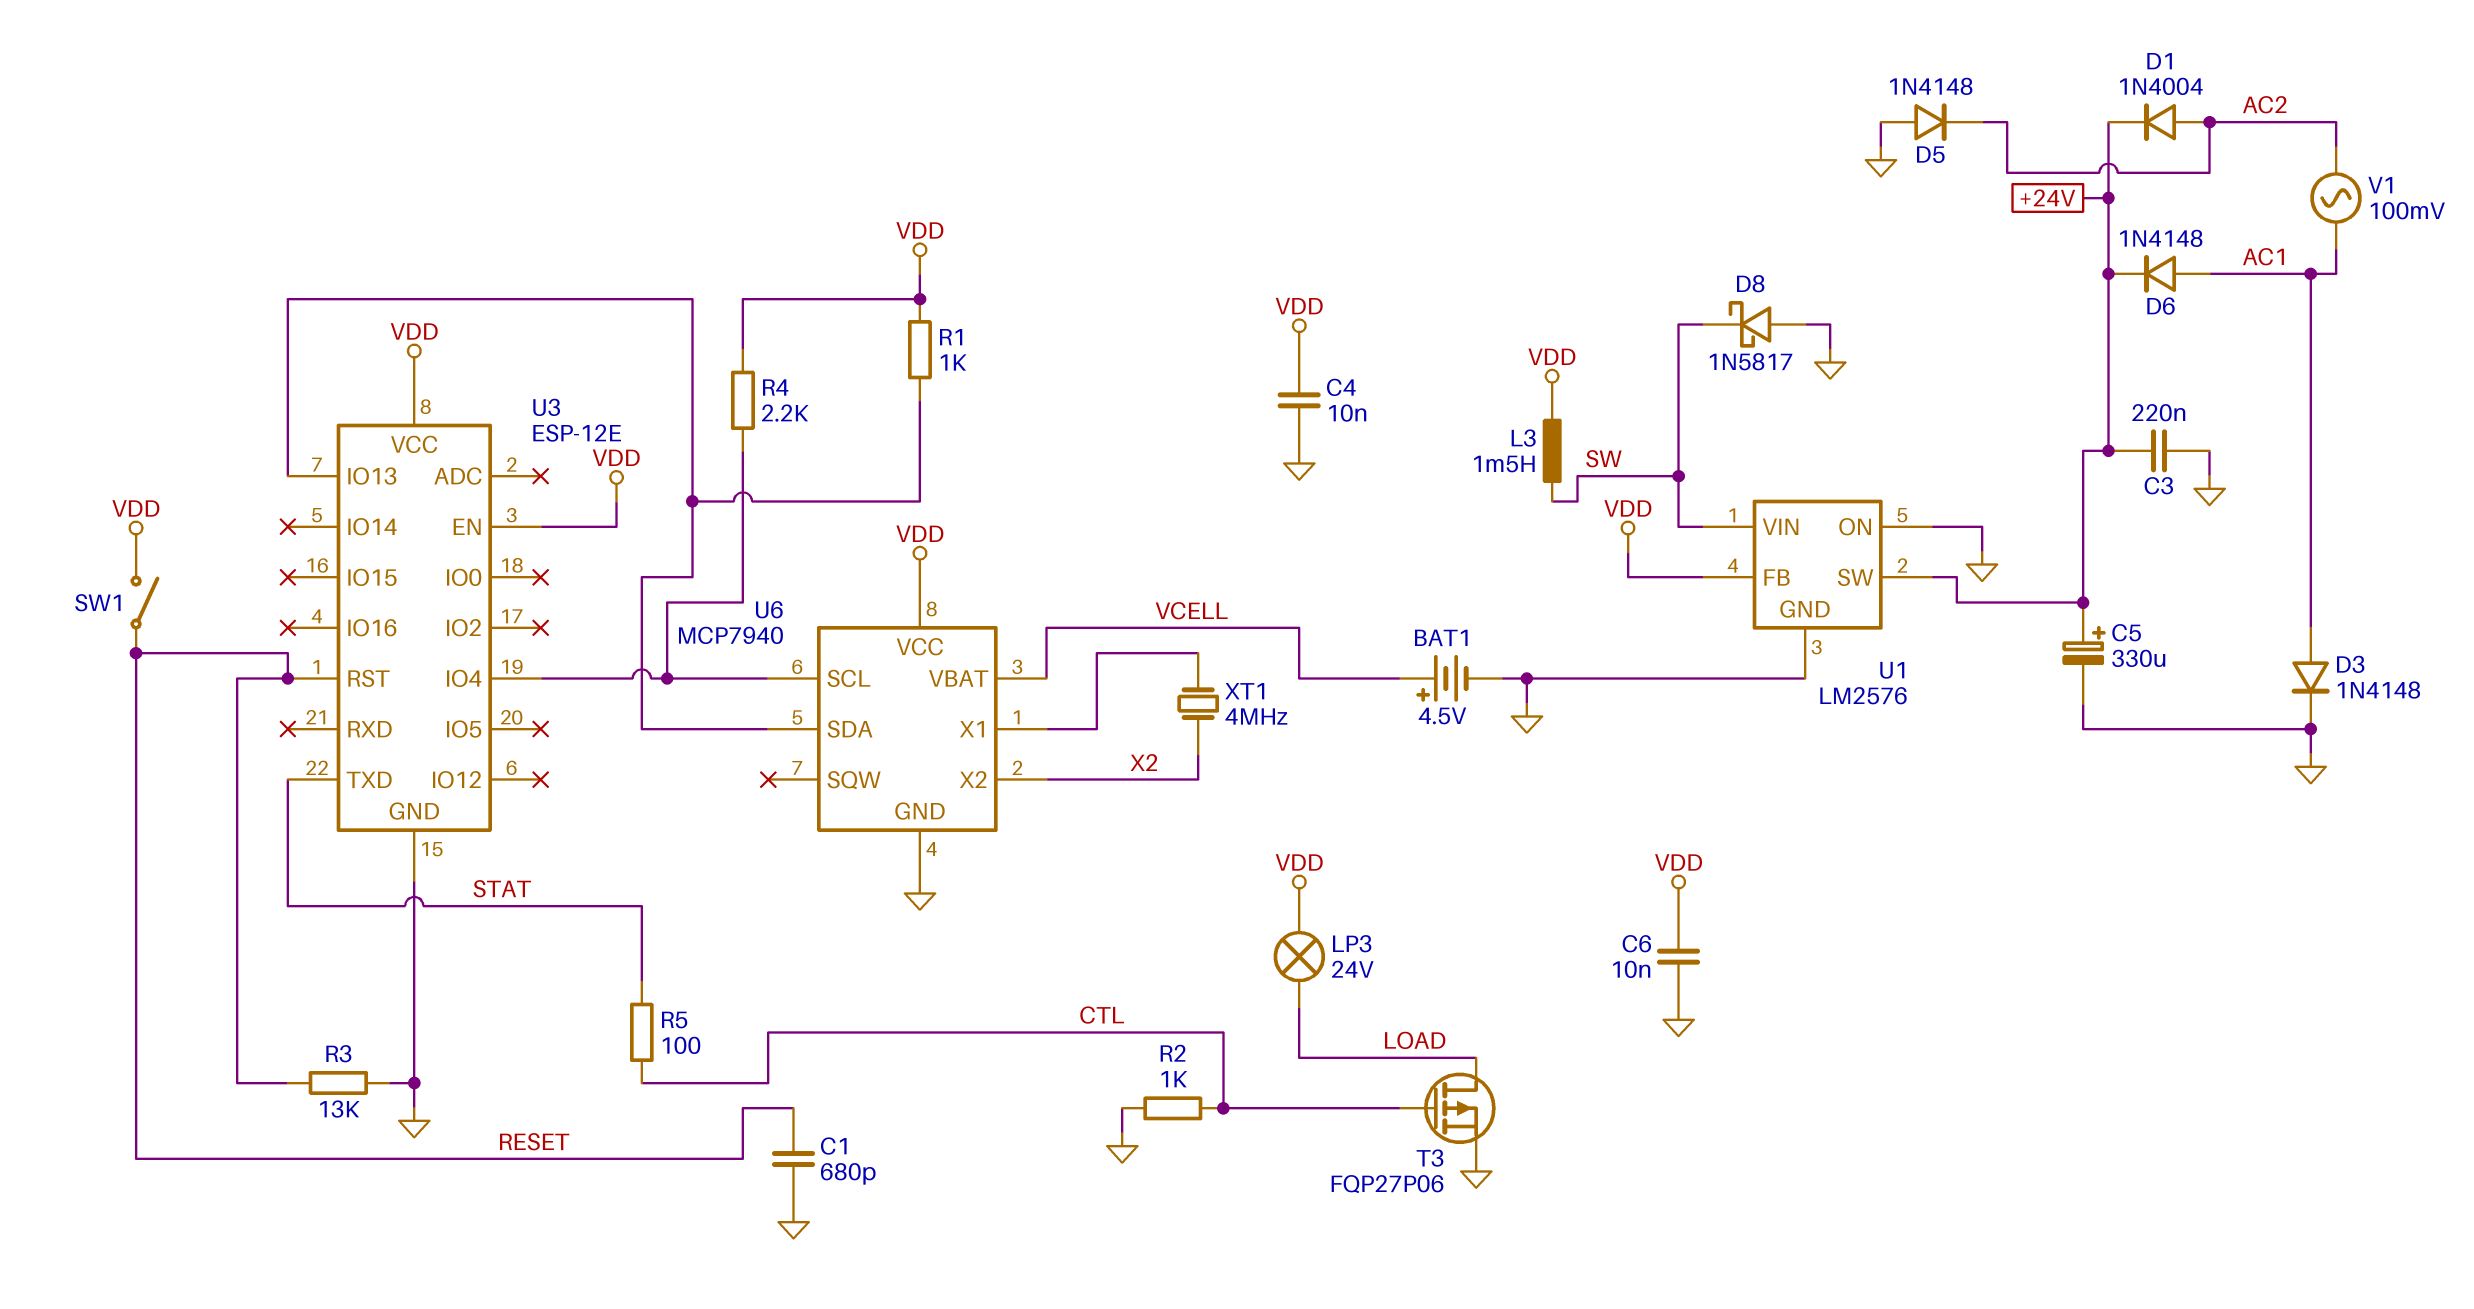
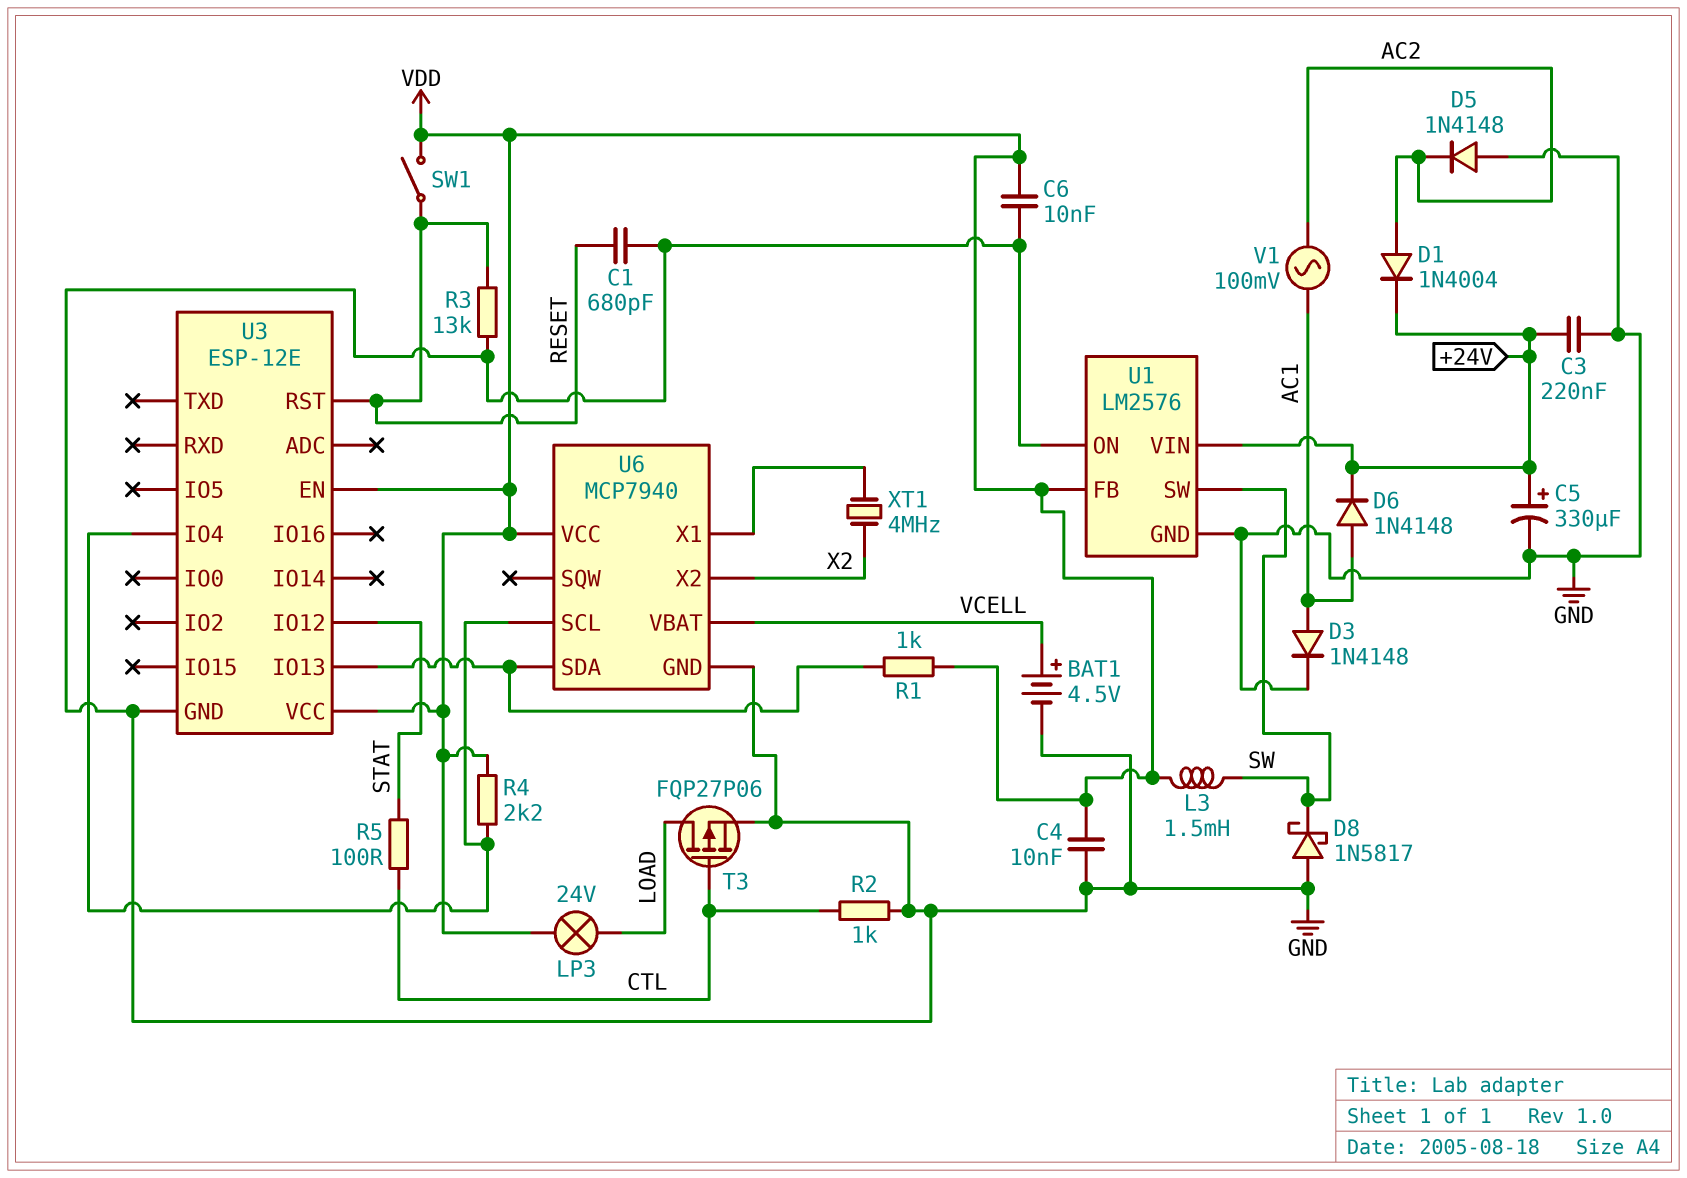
U1 pin SW: +24V -> SW
U1 pin VIN: SW -> +24V
U3 pin IO12: none -> STAT
U3 pin TXD: STAT -> none

